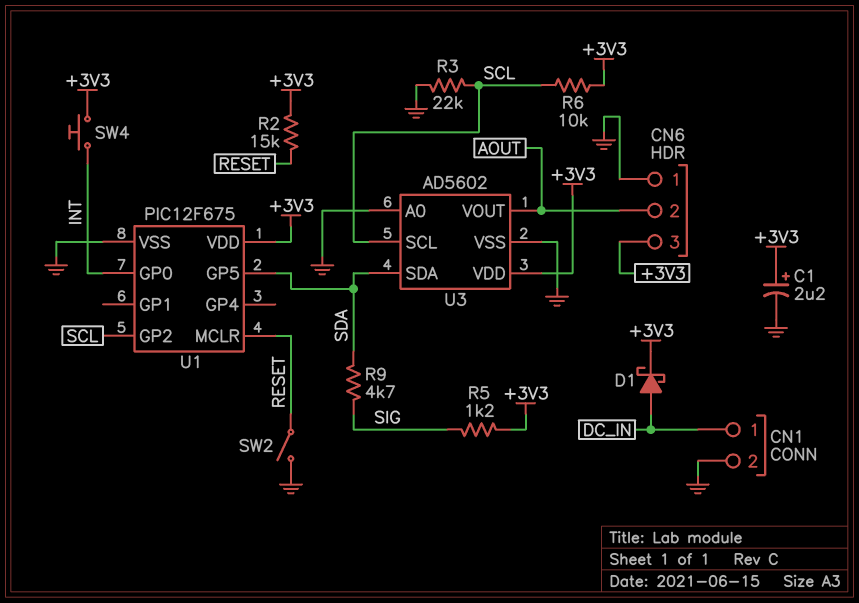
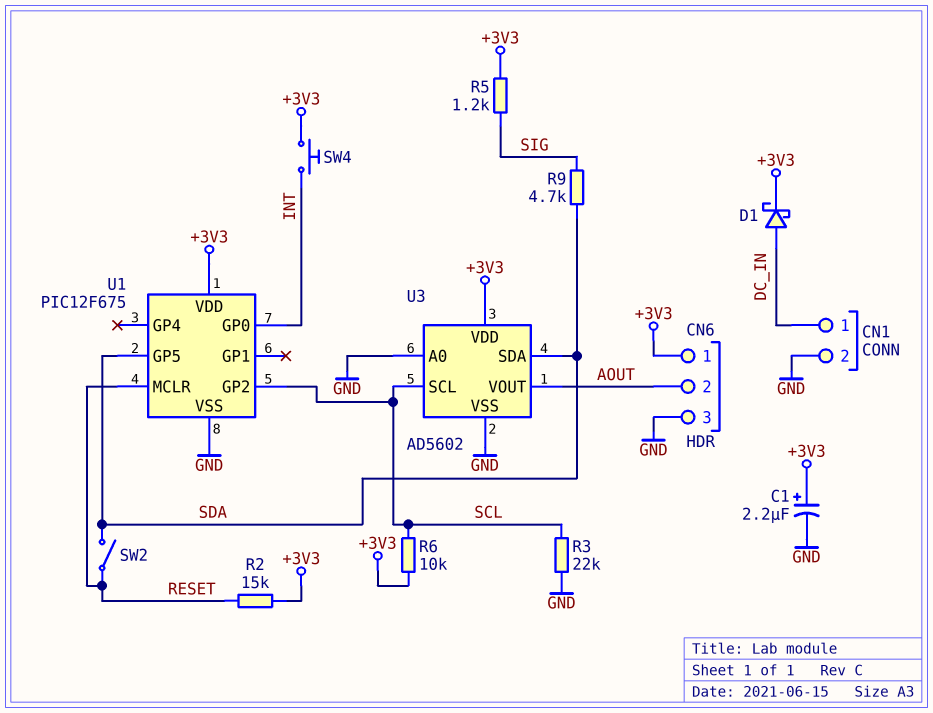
CN6 pin 1: GND -> +3V3
CN6 pin 3: +3V3 -> GND
SW2: switch (GND, RESET) -> switch (RESET, SDA)

